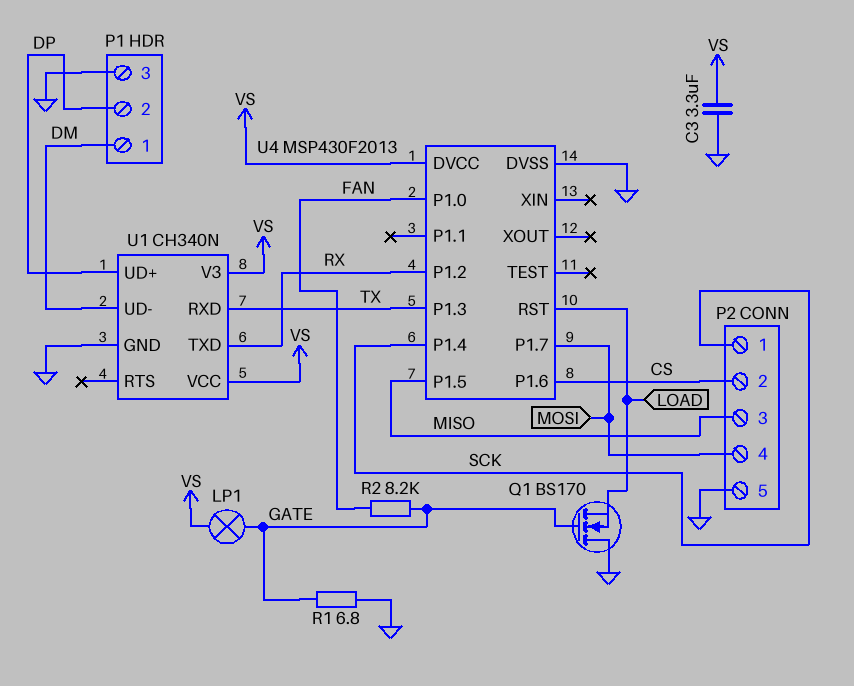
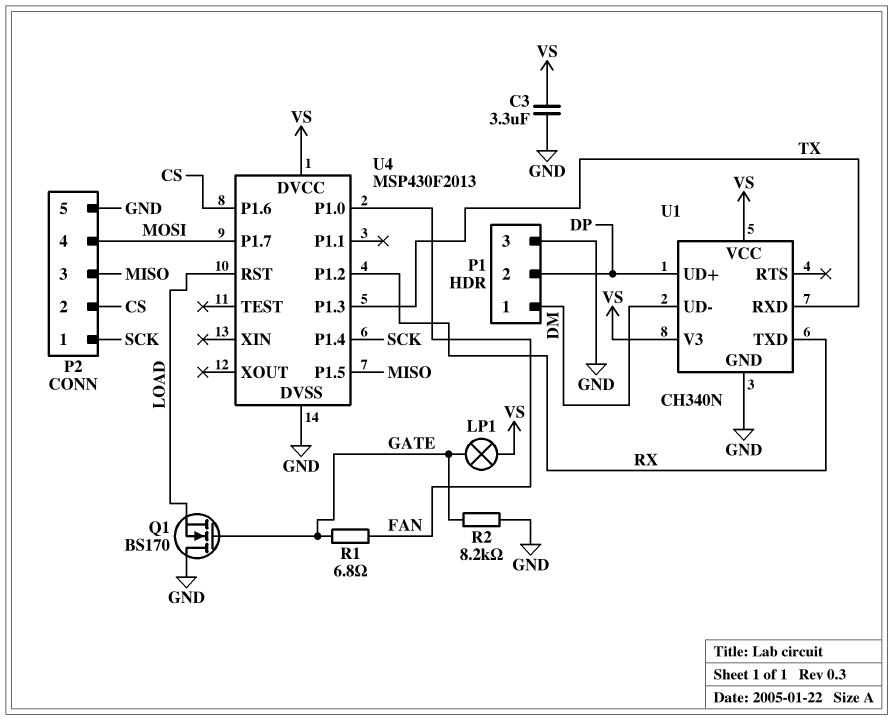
R1: 6.8 (GATE, GND) -> 6.8 (FAN, GATE)
R2: 8.2k (FAN, GATE) -> 8.2k (GATE, GND)

